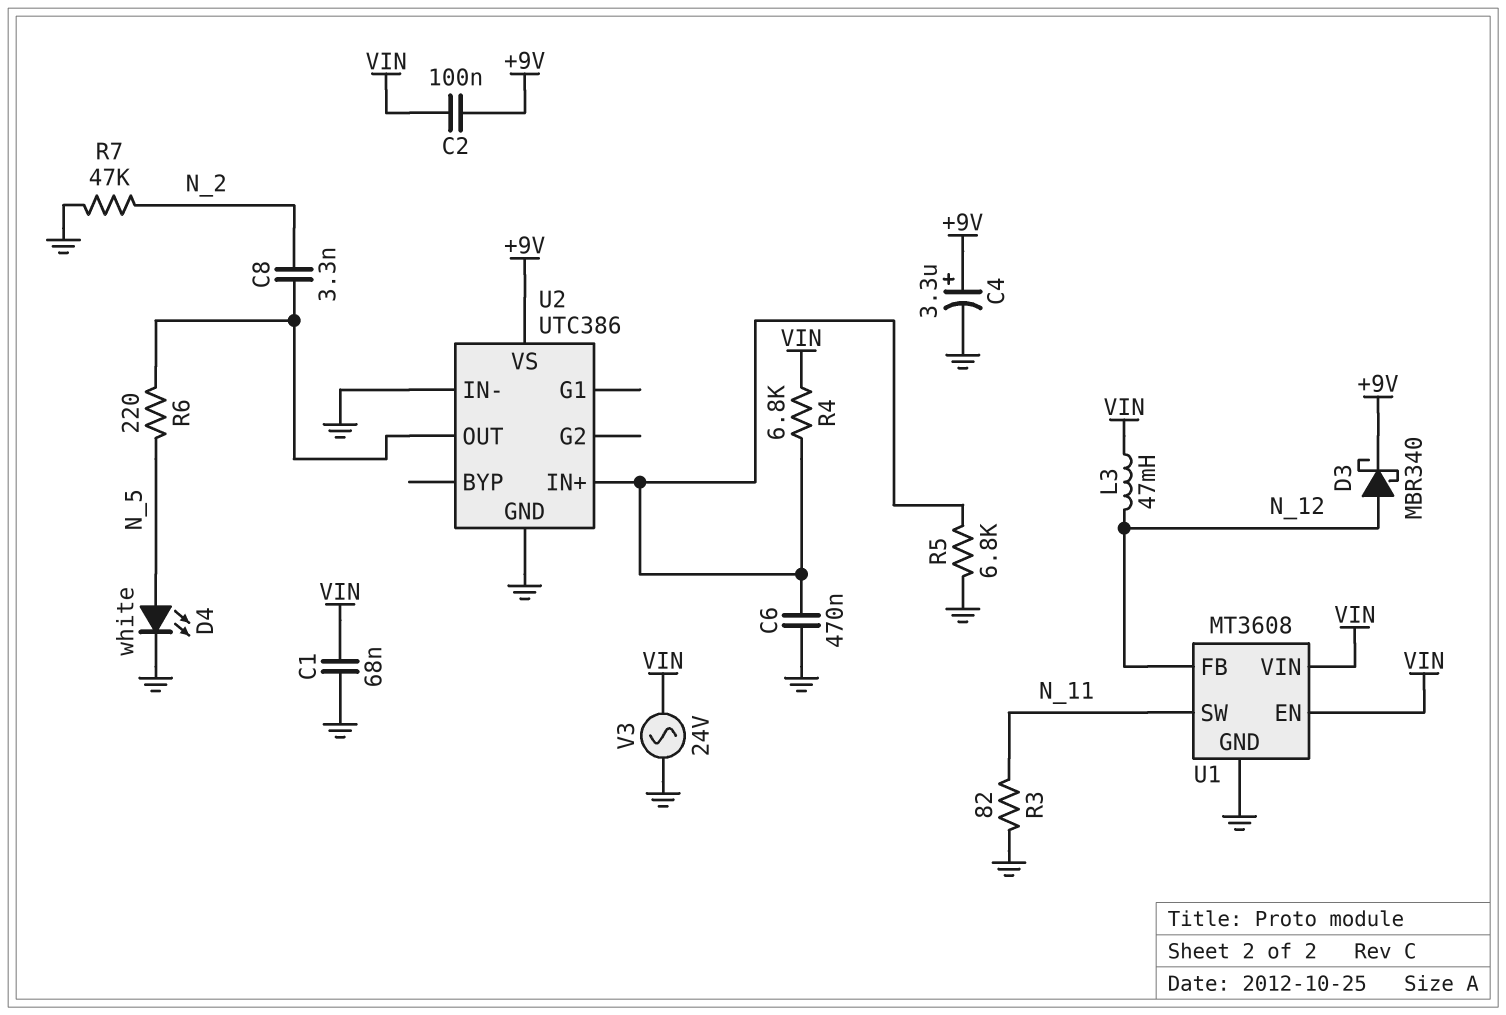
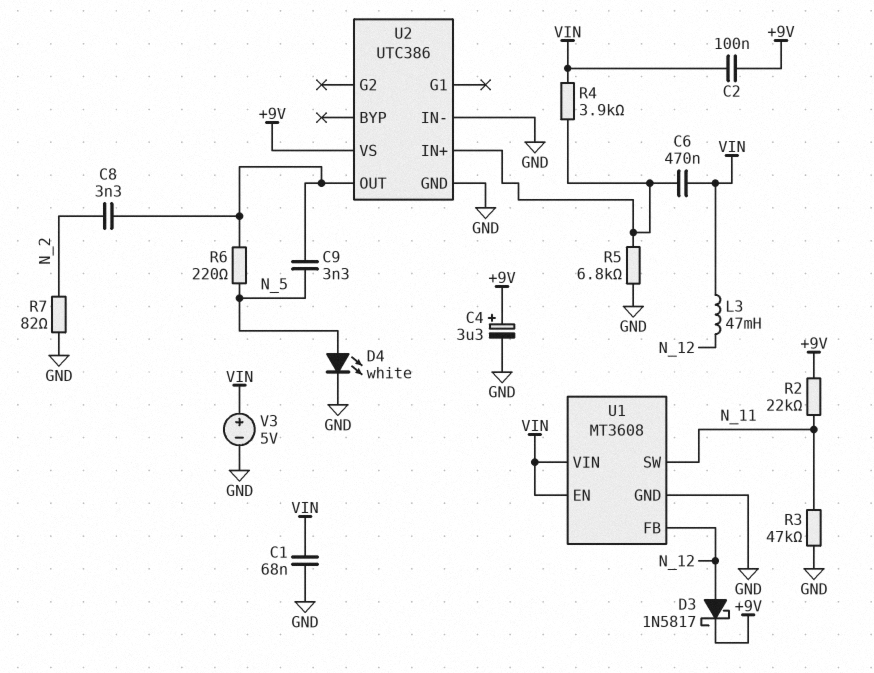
C6: 470nF (GND, U2/IN+) -> 470nF (U2/IN+, VIN)
C9: none -> 3.3nF (N_5, U2/OUT)
D3: schottky MBR340 (A N_12, K +9V) -> schottky 1N5817 (A N_12, K +9V)
R2: none -> 22k (+9V, N_11)
R3: 82 (GND, N_11) -> 47k (GND, N_11)
R4: 6.8k (U2/IN+, VIN) -> 3.9k (U2/IN+, VIN)
R7: 47k (GND, N_2) -> 82 (GND, N_2)
V3: AC 24V (GND, VIN) -> 5V (plus VIN, minus GND)

